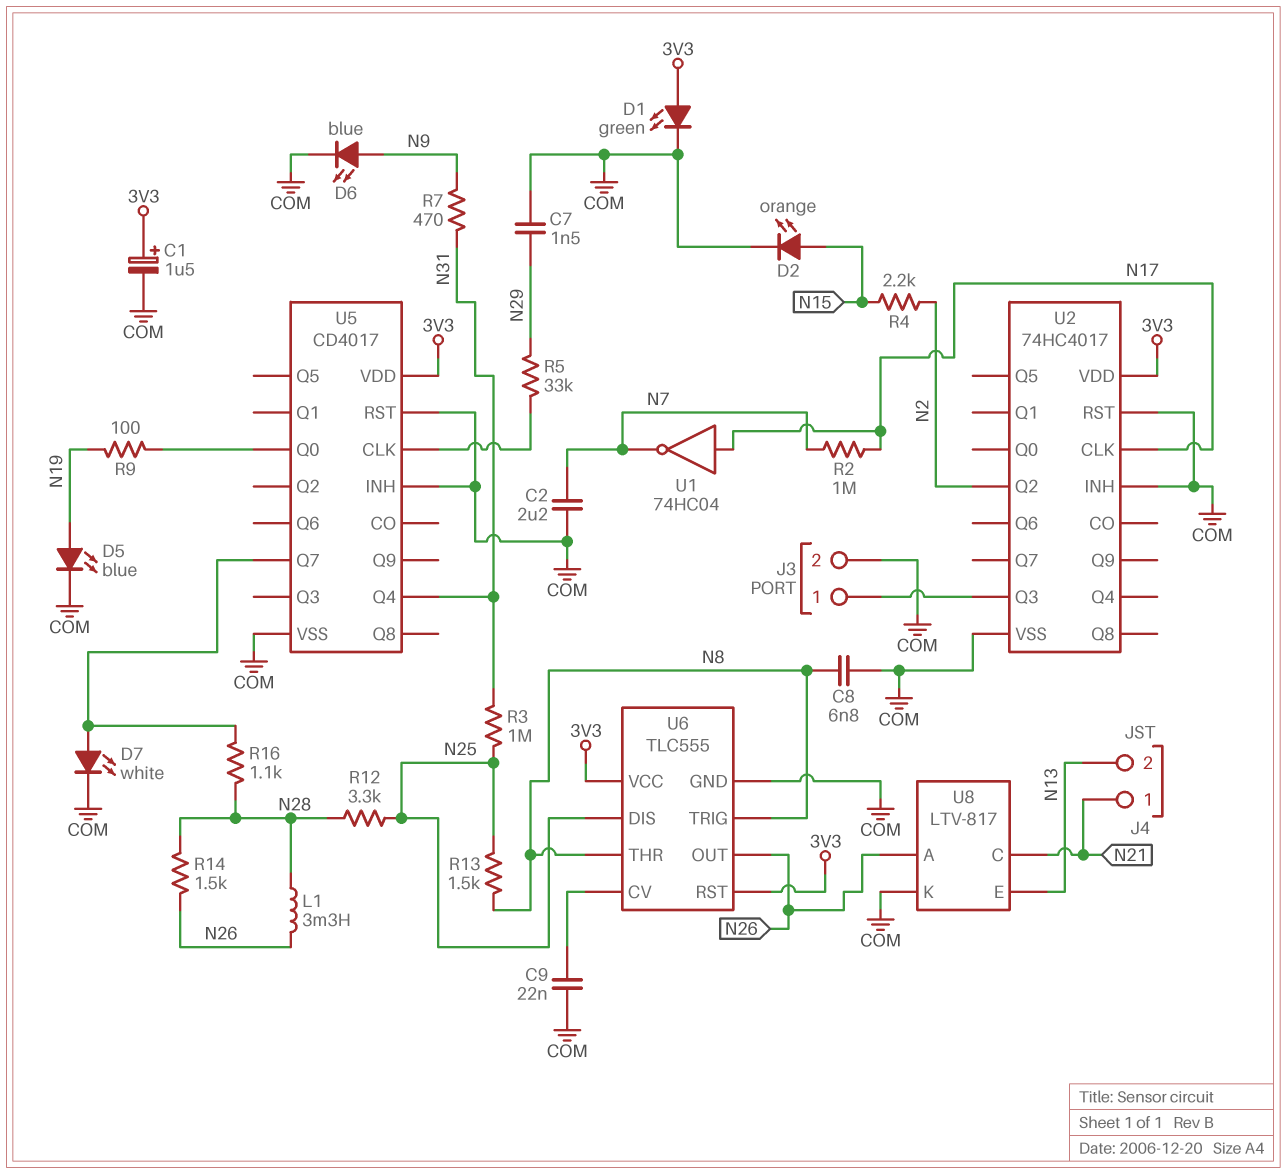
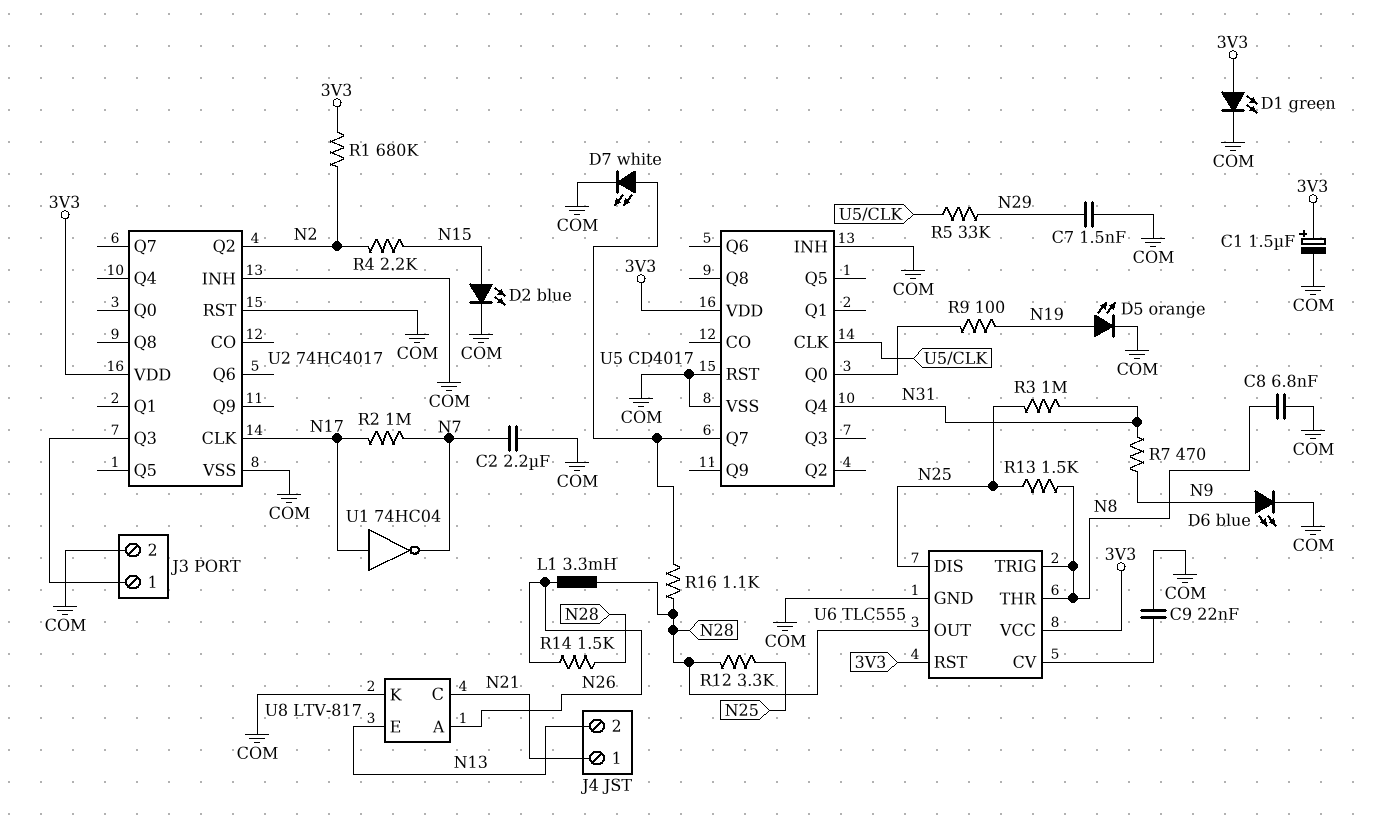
D2: LED orange (A N15, K COM) -> LED blue (A N15, K COM)
D5: LED blue (A N19, K COM) -> LED orange (A N19, K COM)
R1: none -> 680k (3V3, N2)
U6 pin OUT: N26 -> N28

